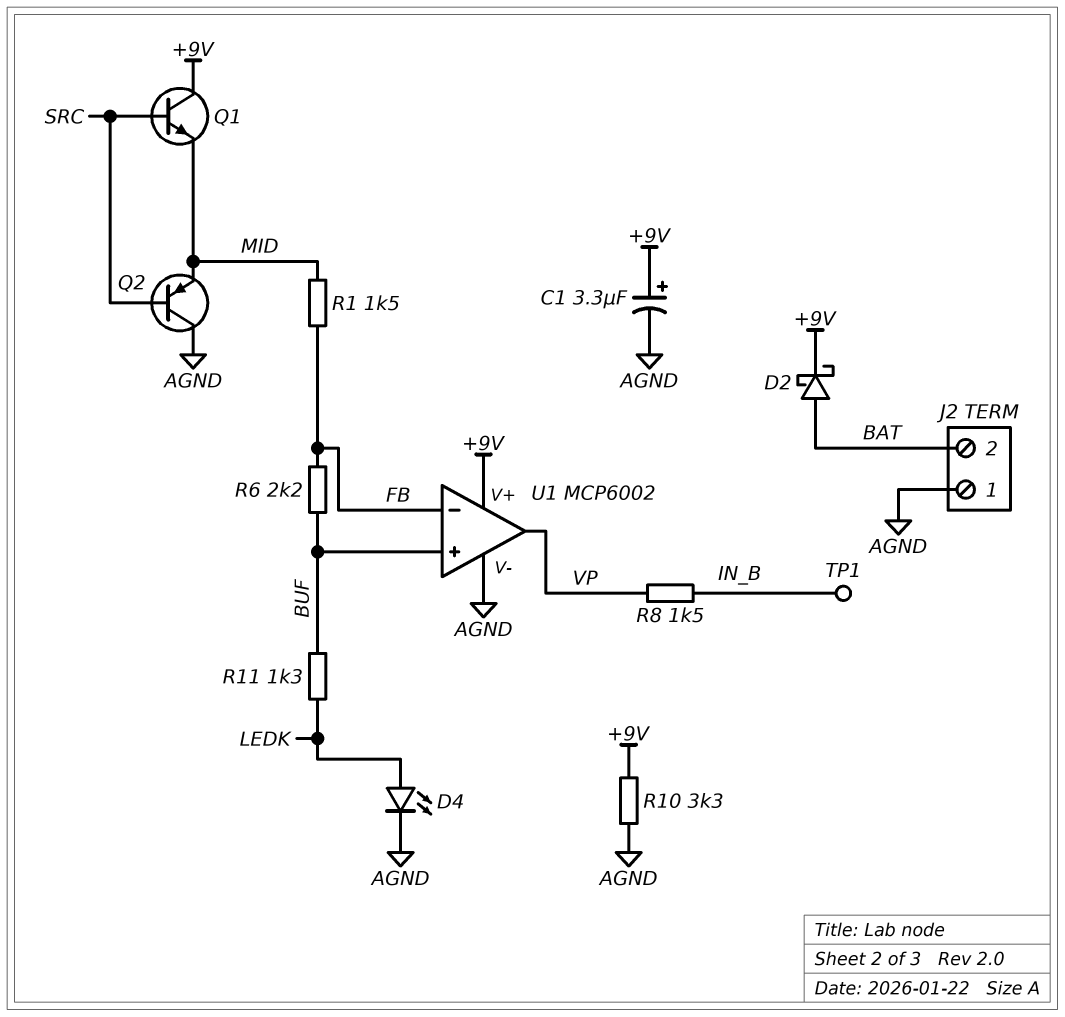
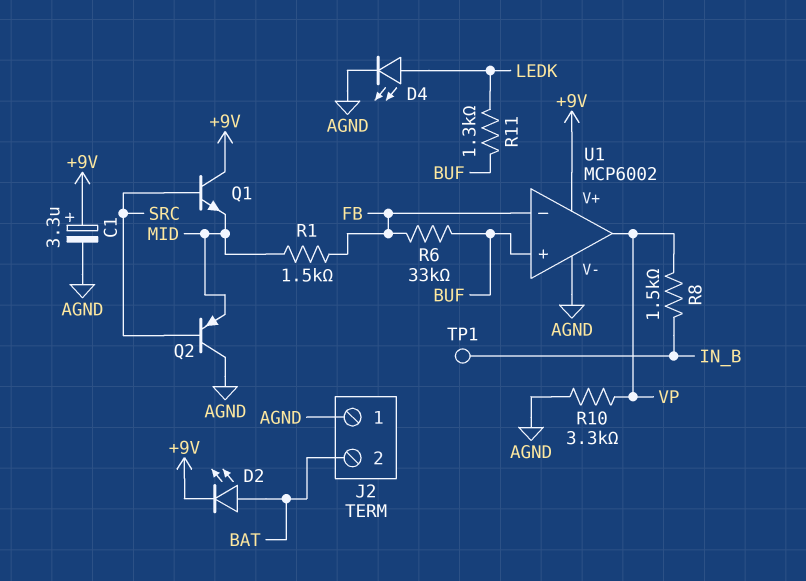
D2: schottky (A BAT, K +9V) -> LED (A BAT, K +9V)
R6: 2.2k (BUF, FB) -> 33k (BUF, FB)
R10: 3.3k (+9V, AGND) -> 3.3k (AGND, VP)

